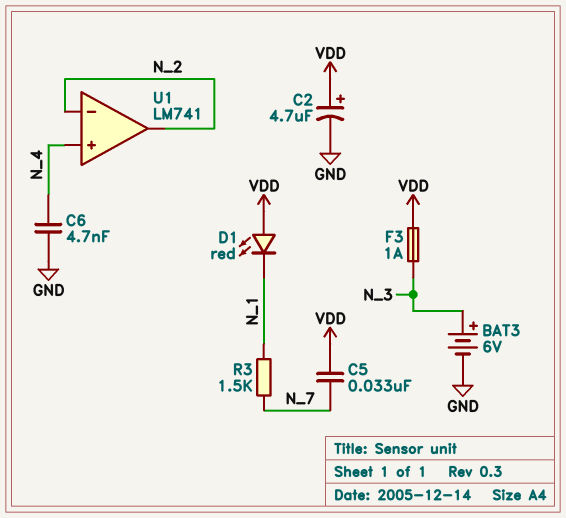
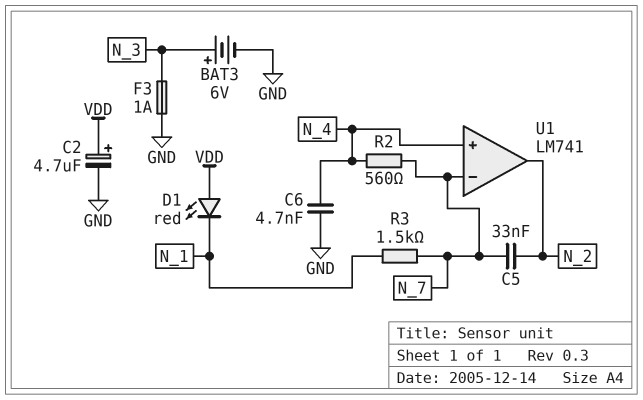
C5: 33nF (N_7, VDD) -> 33nF (N_2, N_7)
F3: 1A (N_3, VDD) -> 1A (GND, N_3)
R2: none -> 560 (N_4, N_7)
U1 pin in-: N_2 -> N_7

